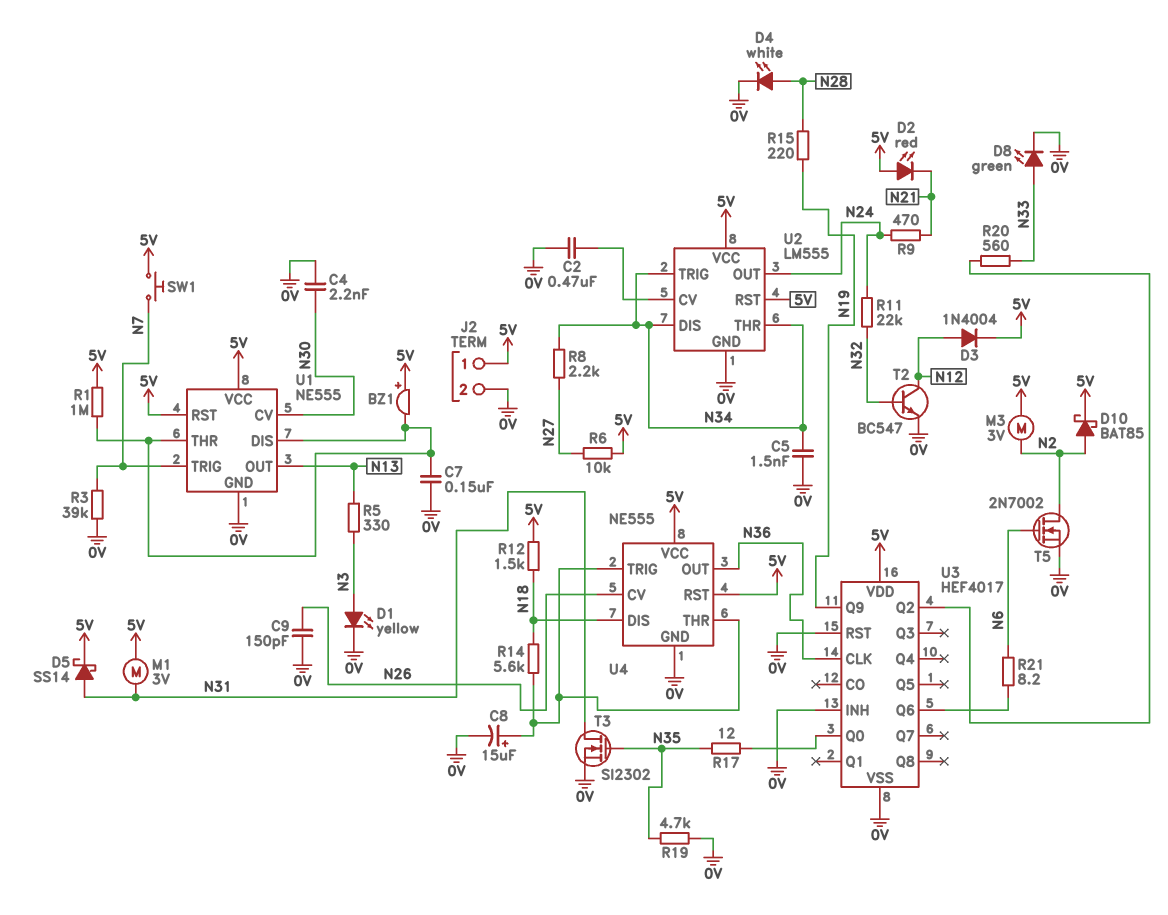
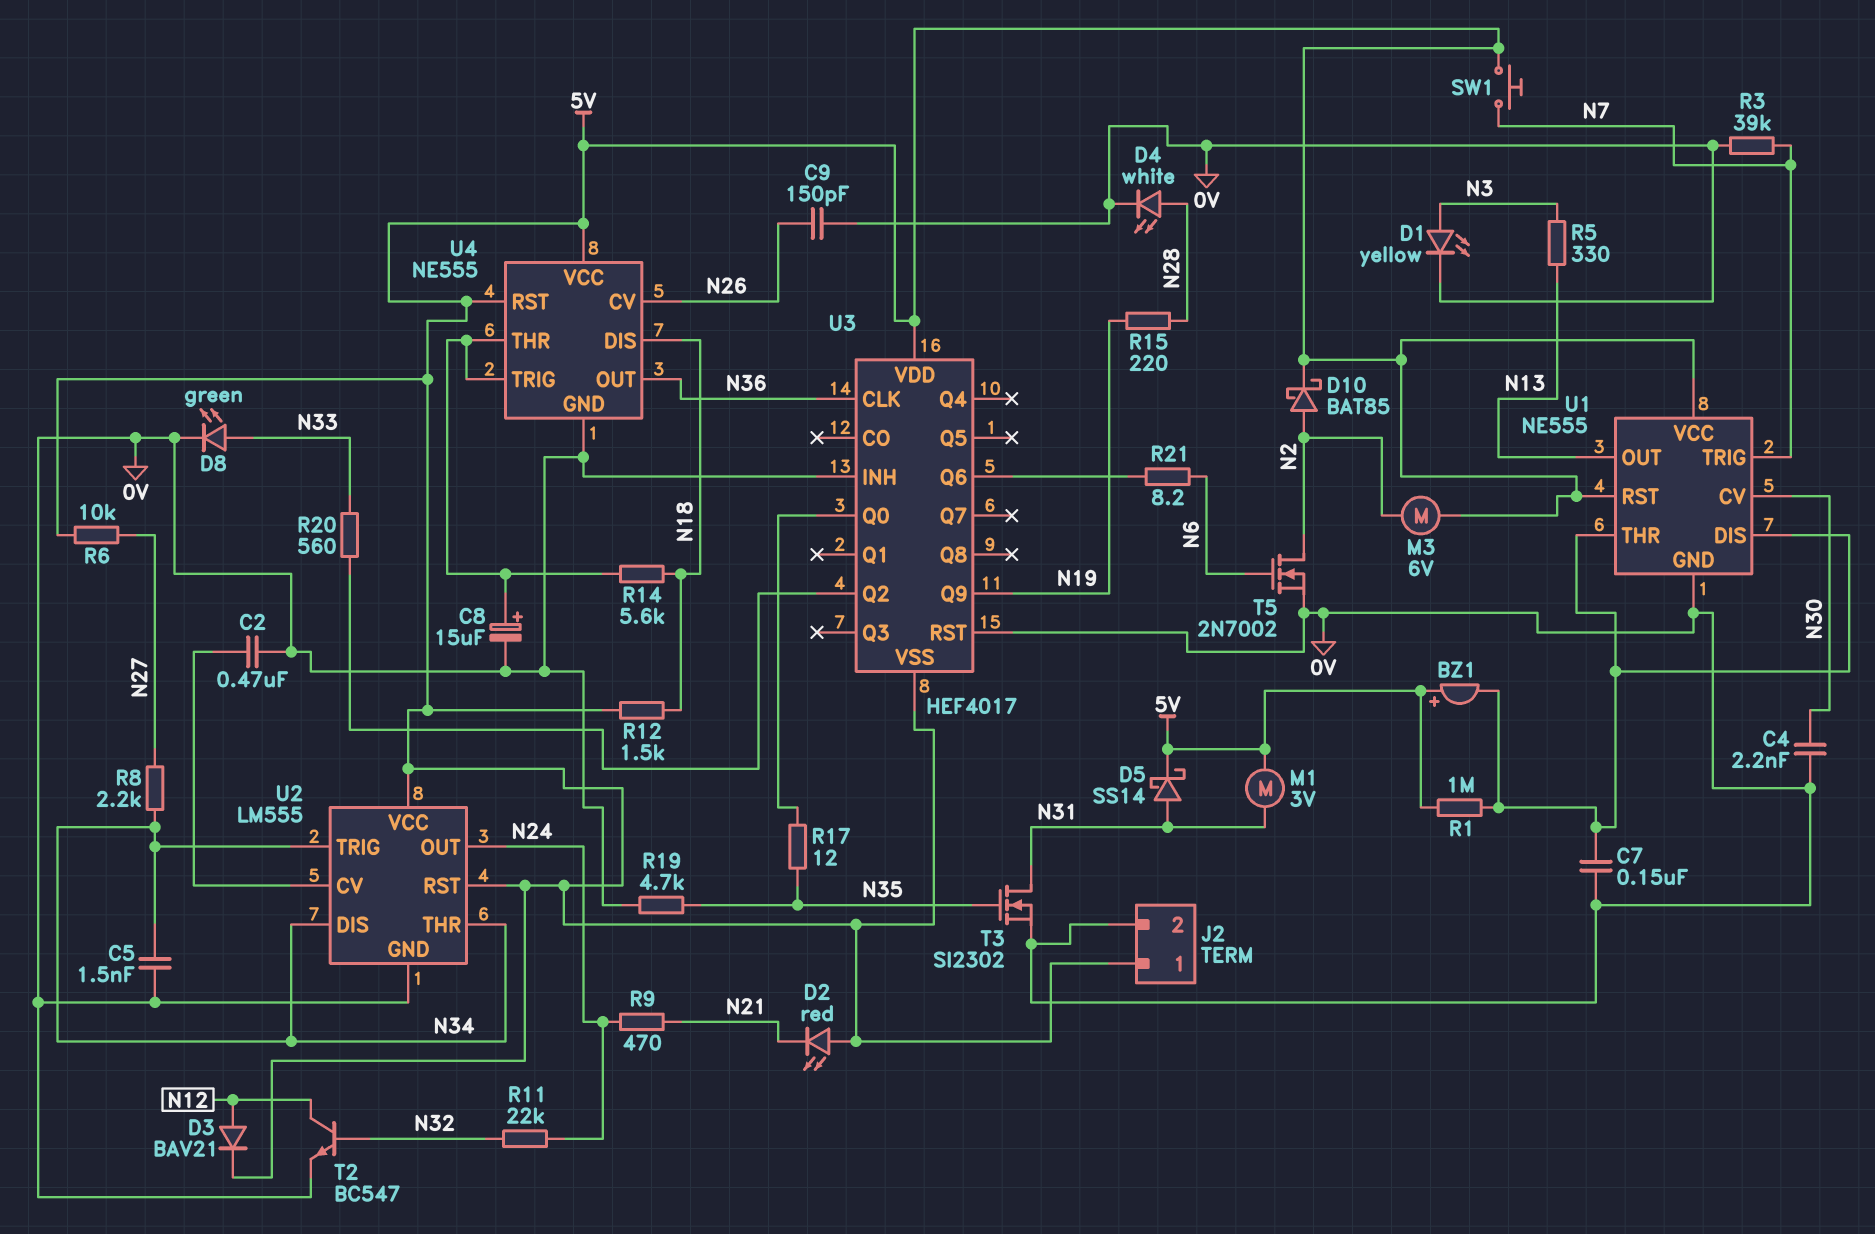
D3: diode 1N4004 (A N12, K 5V) -> diode BAV21 (A N12, K 5V)
M3: motor 3V (5V, N2) -> motor 6V (5V, N2)
U3 pin VSS: 0V -> 5V

